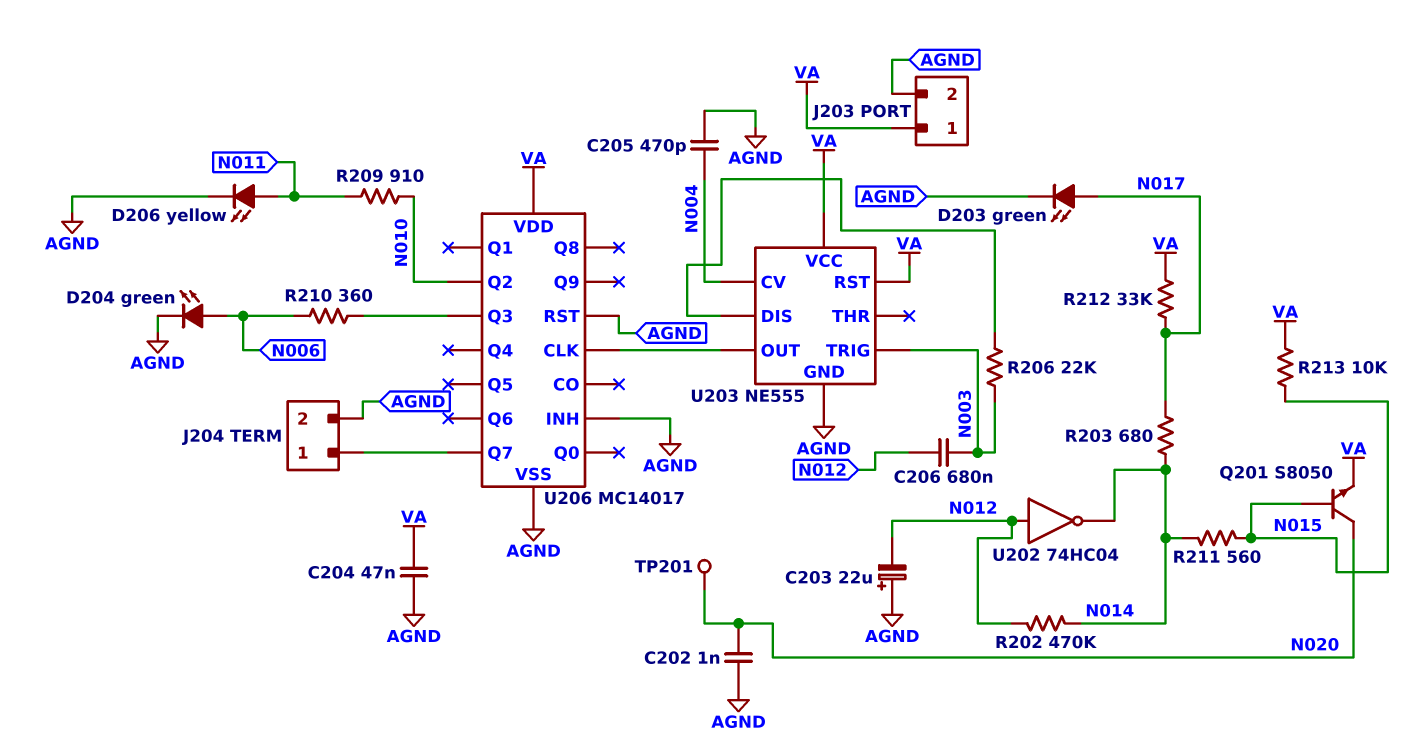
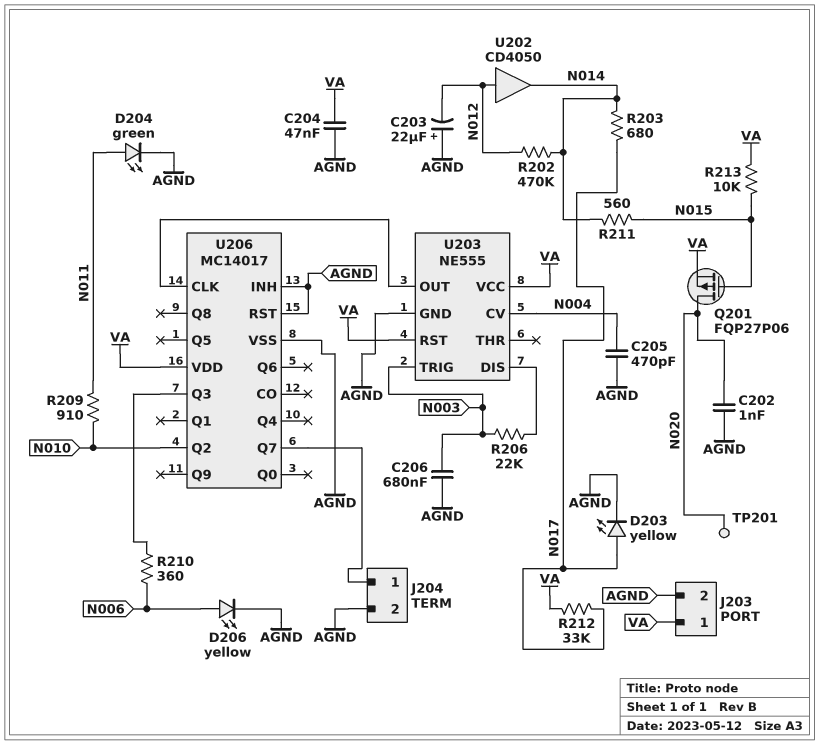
C206: 680nF (N003, N012) -> 680nF (AGND, N003)
D203: LED green (A N017, K AGND) -> LED yellow (A N017, K AGND)
D204: LED green (A N006, K AGND) -> LED green (A N011, K AGND)
D206: LED yellow (A N011, K AGND) -> LED yellow (A N006, K AGND)
Q201: NPN S8050 (B N015, C N020, E VA) -> PMOS FQP27P06 (G N015, D N020, S VA)
U202: NOT 74HC04 (in N012, out N014) -> buffer CD4050 (in N012, out N014)

